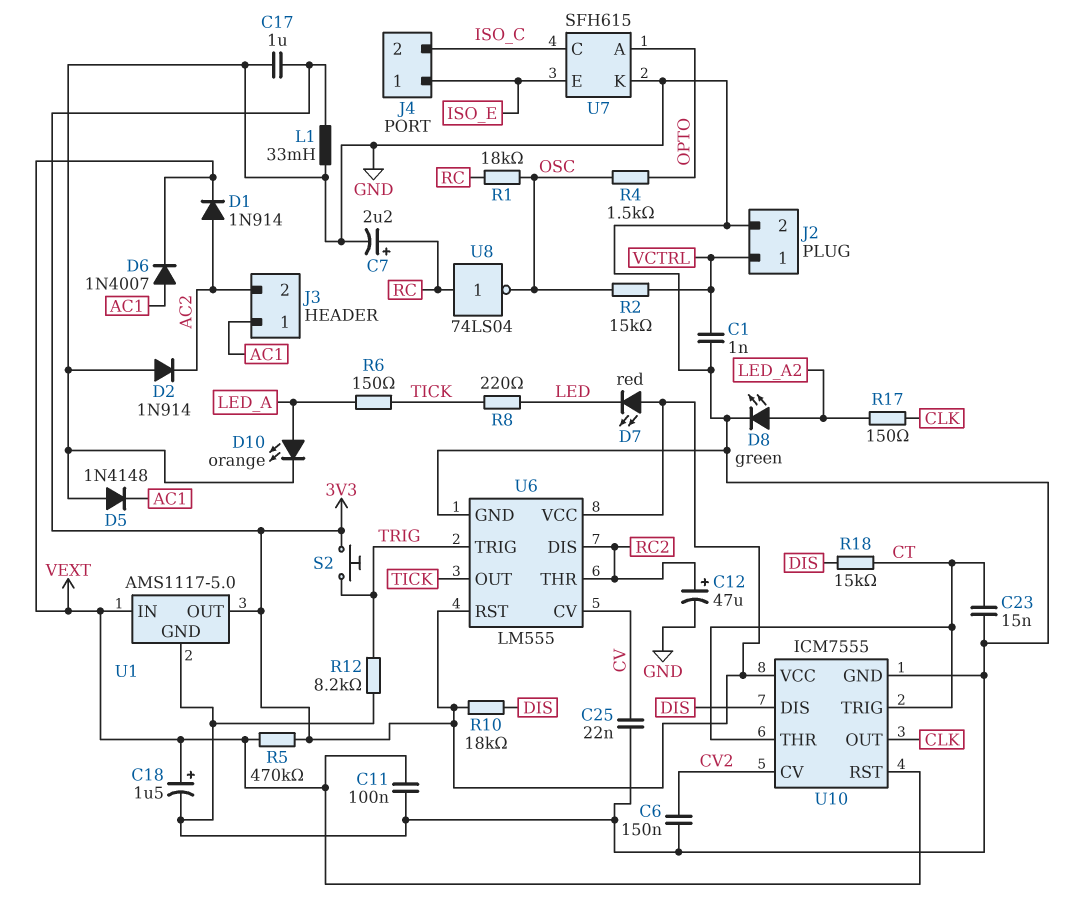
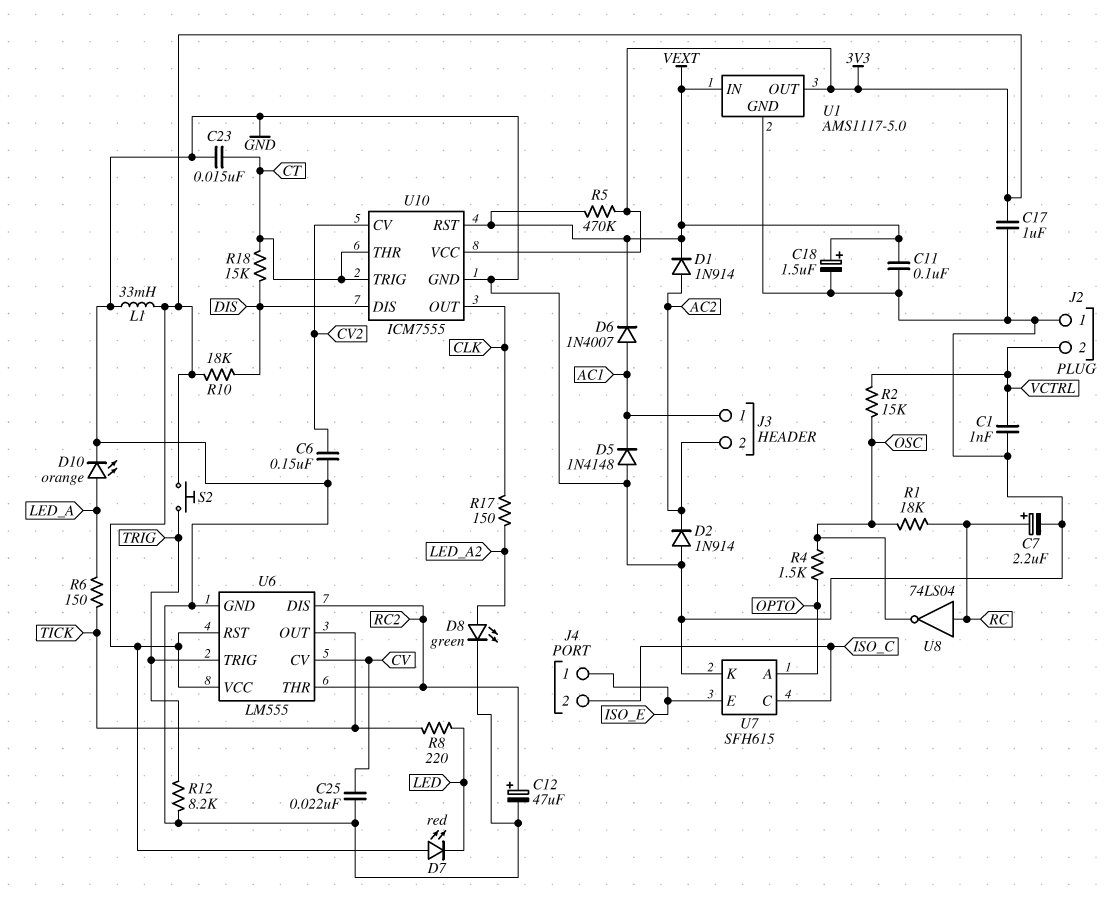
J2 pin 1: VCTRL -> GND
J2 pin 2: GND -> VCTRL

